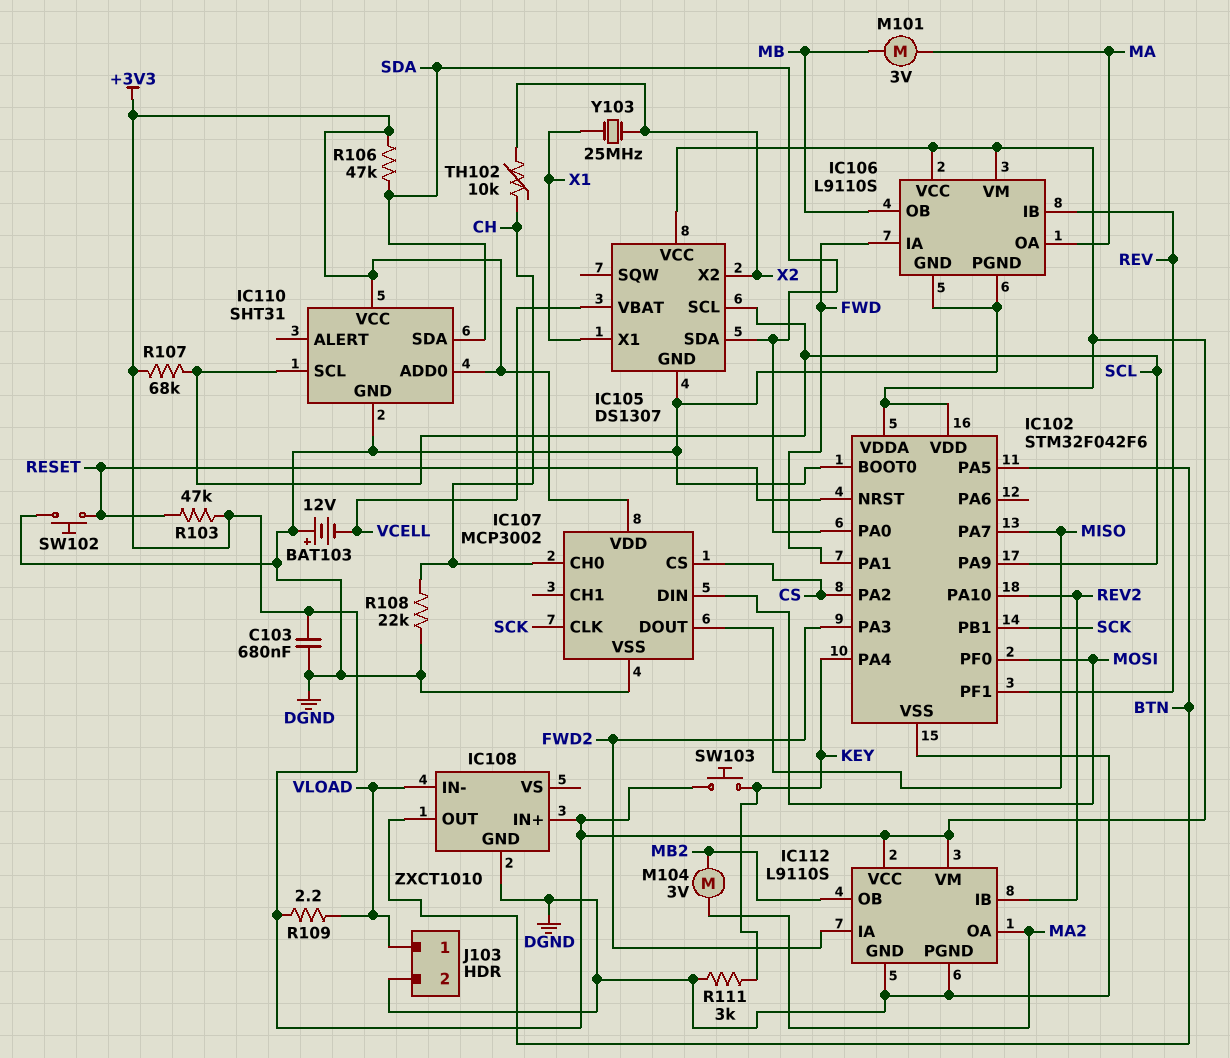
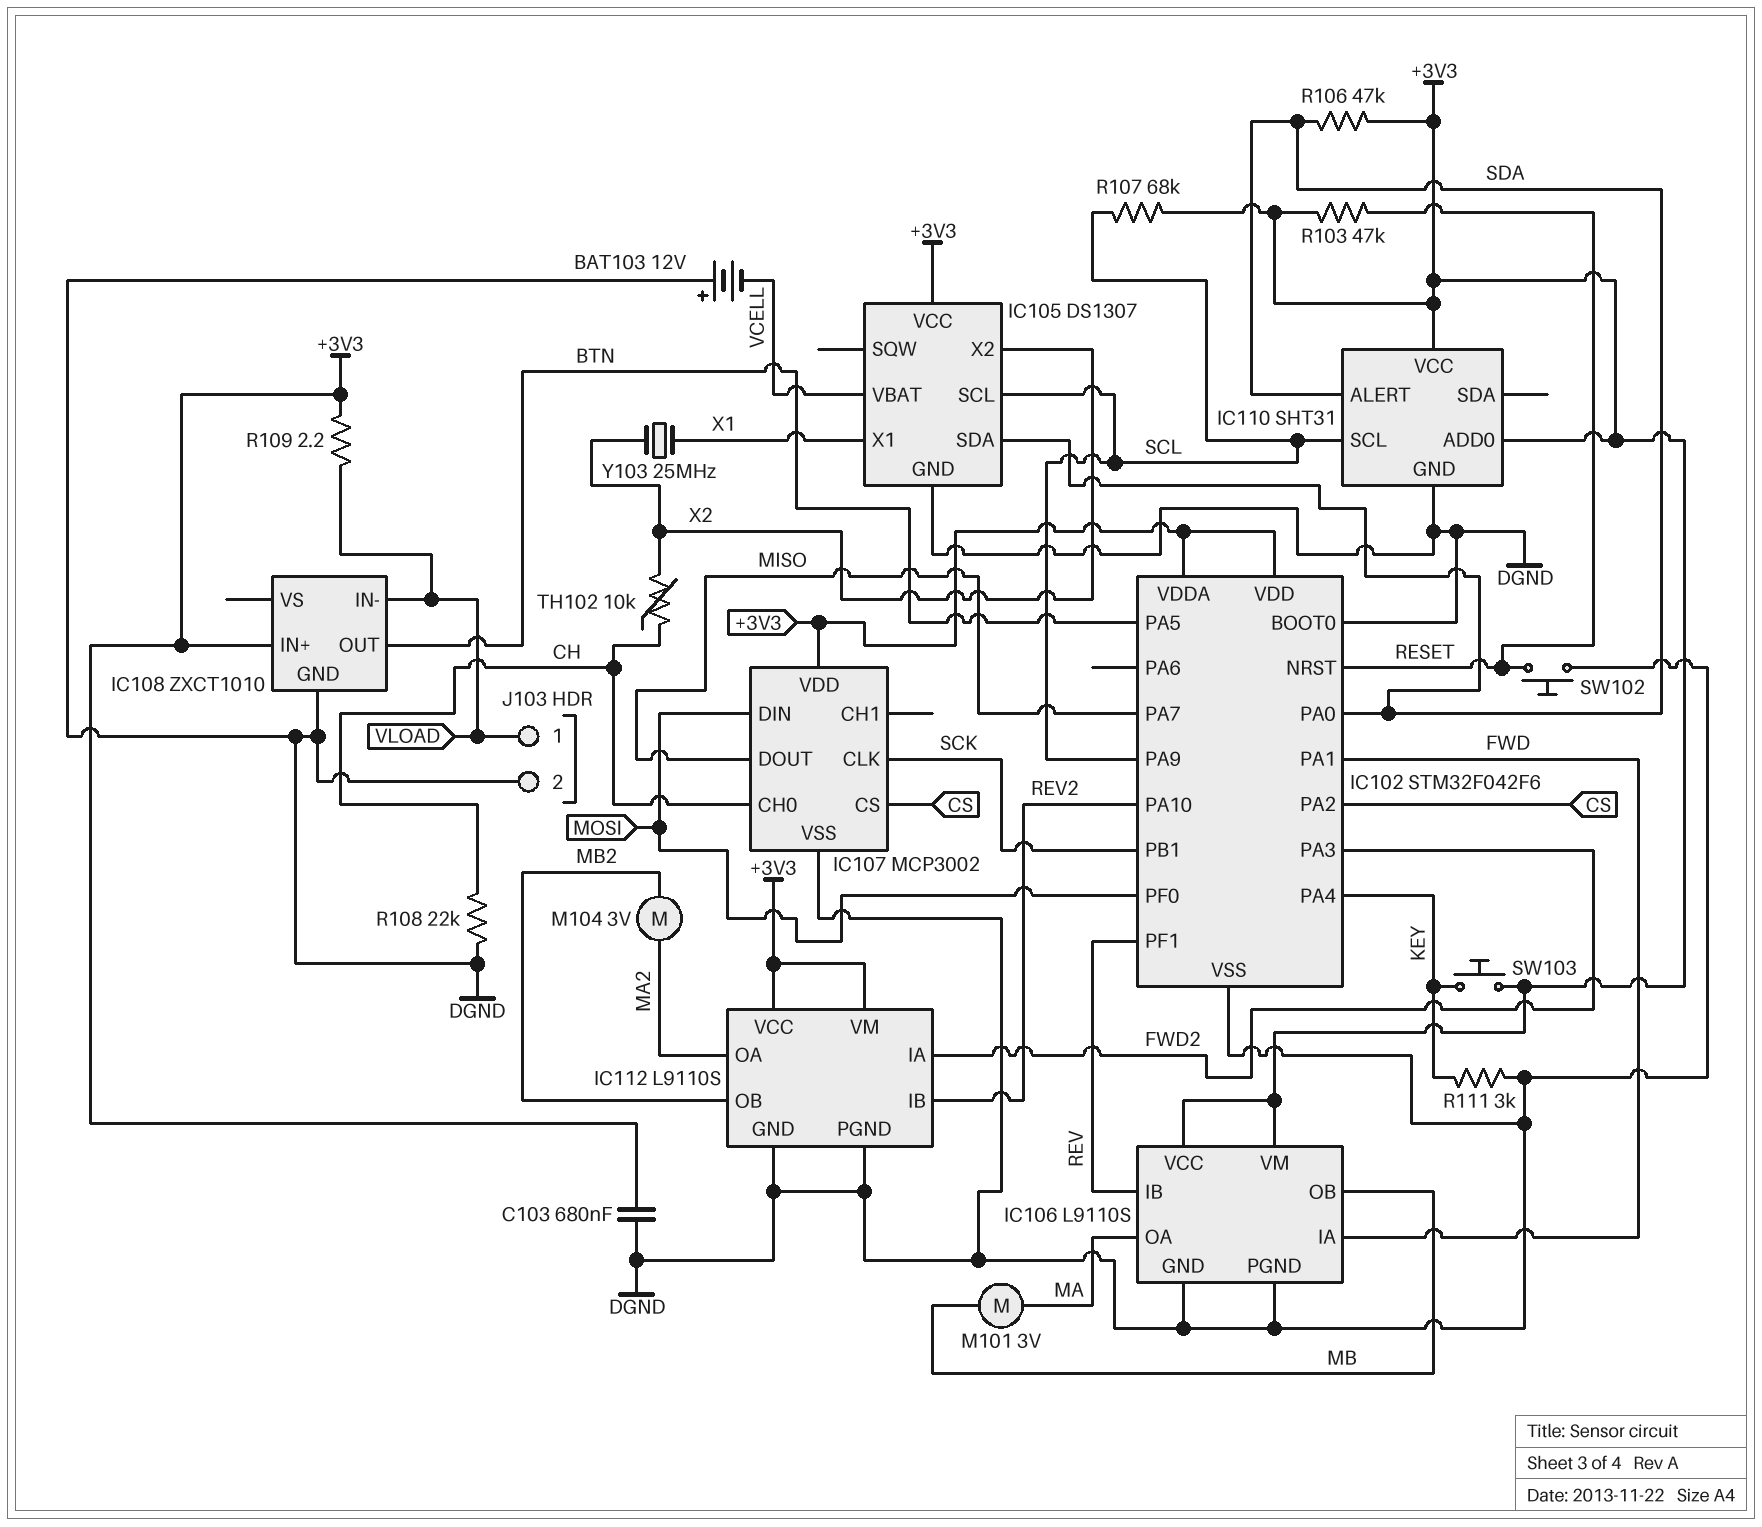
IC110 pin ALERT: none -> SDA
IC110 pin SDA: SDA -> none

